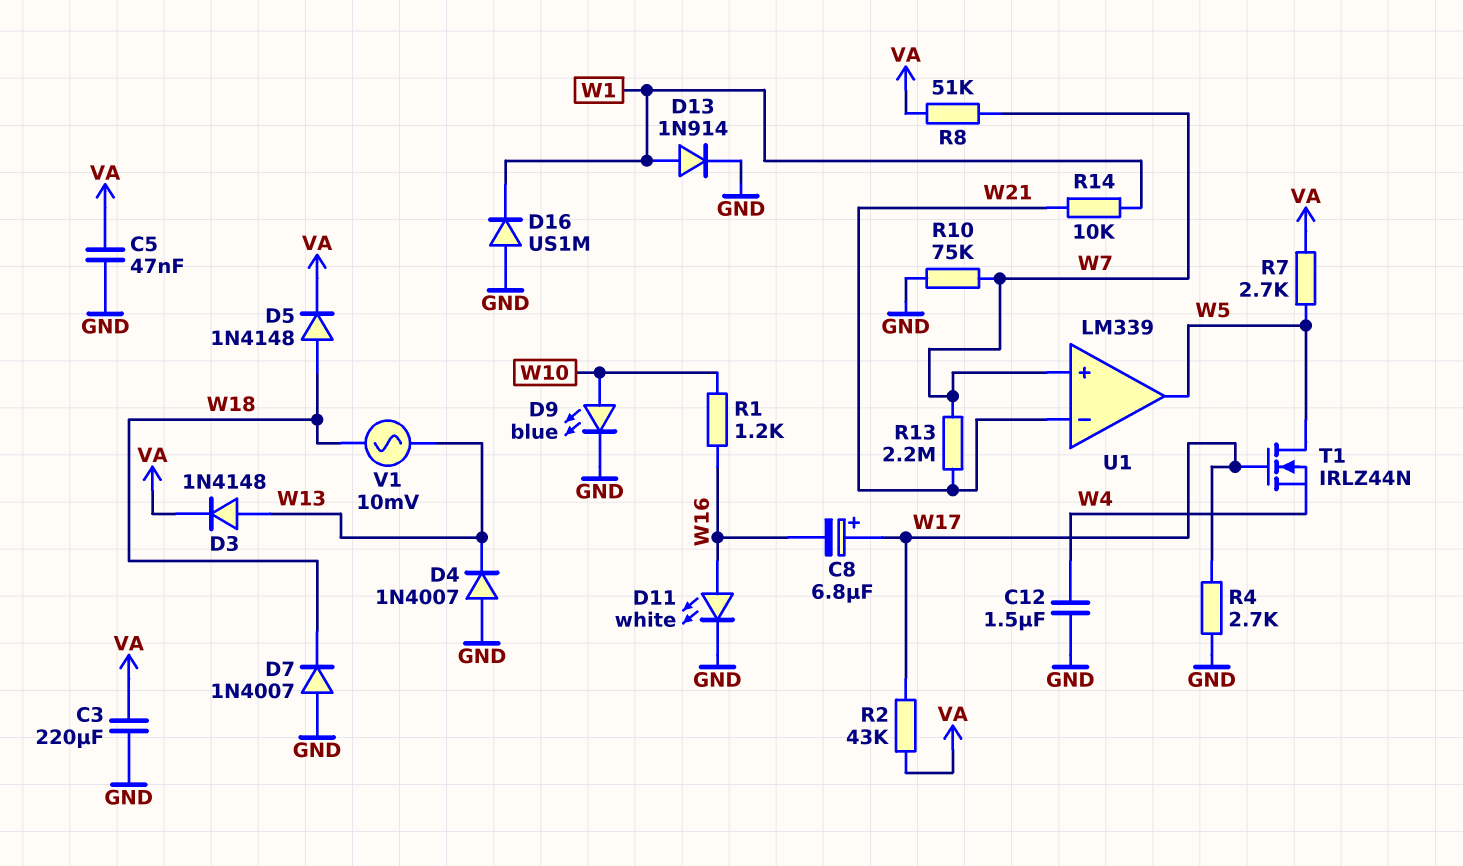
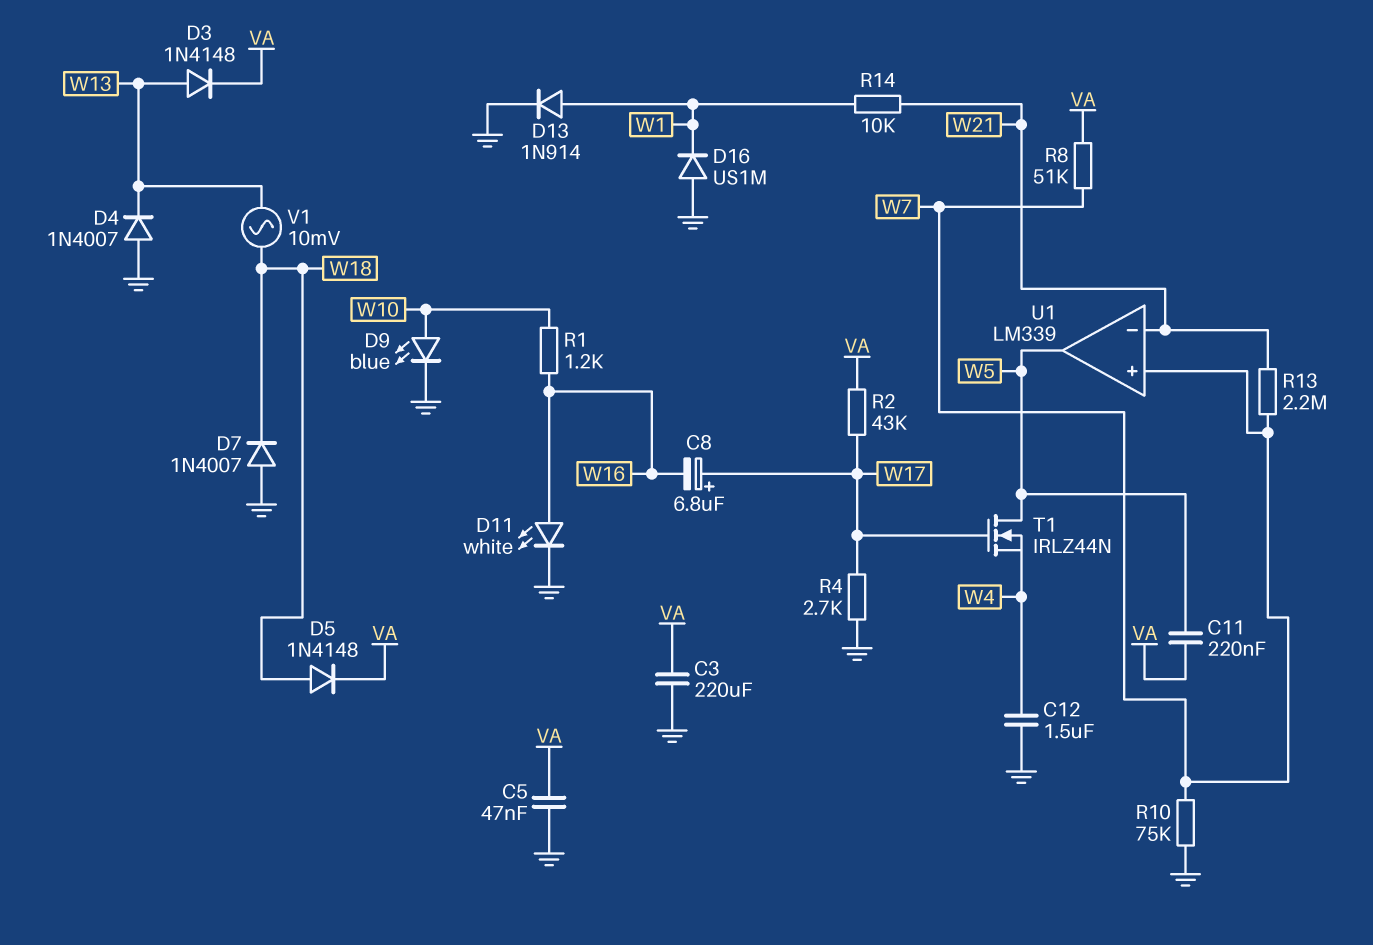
C11: none -> 220nF (VA, W5)
R7: 2.7k (VA, W5) -> none

